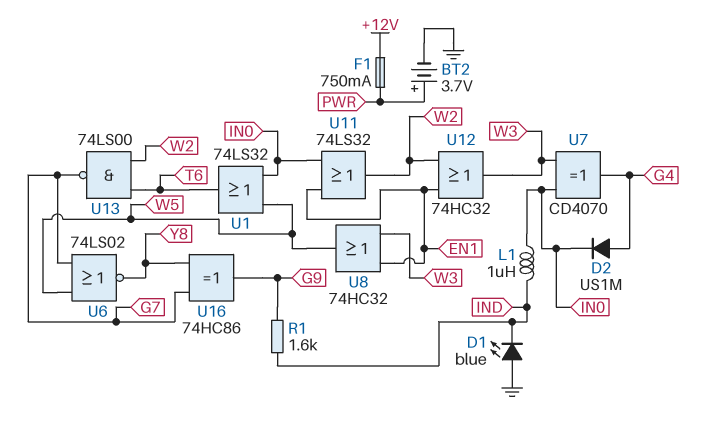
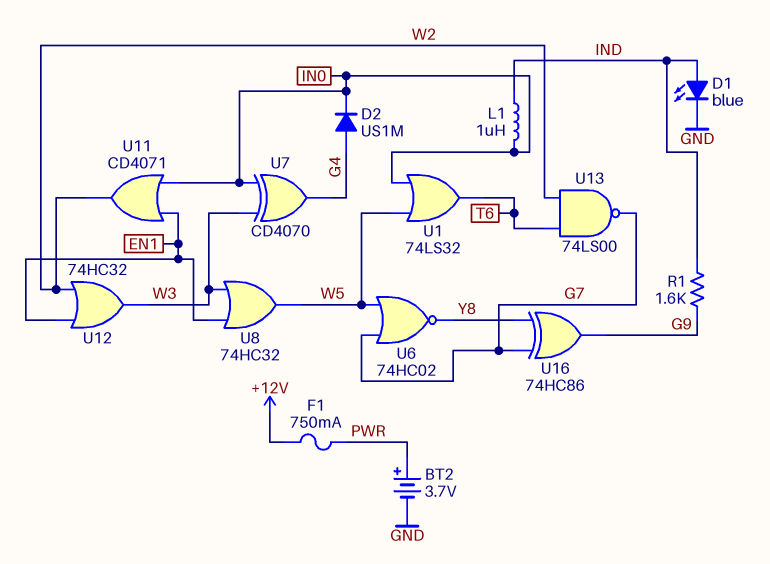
D1: LED blue (A GND, K IND) -> LED blue (A IND, K GND)
U6: NOR 74LS02 (in G7, in W5, out Y8) -> NOR 74HC02 (in G7, in W5, out Y8)
U11: OR 74LS32 (in EN1, in IN0, out W2) -> OR CD4071 (in EN1, in IN0, out W2)

